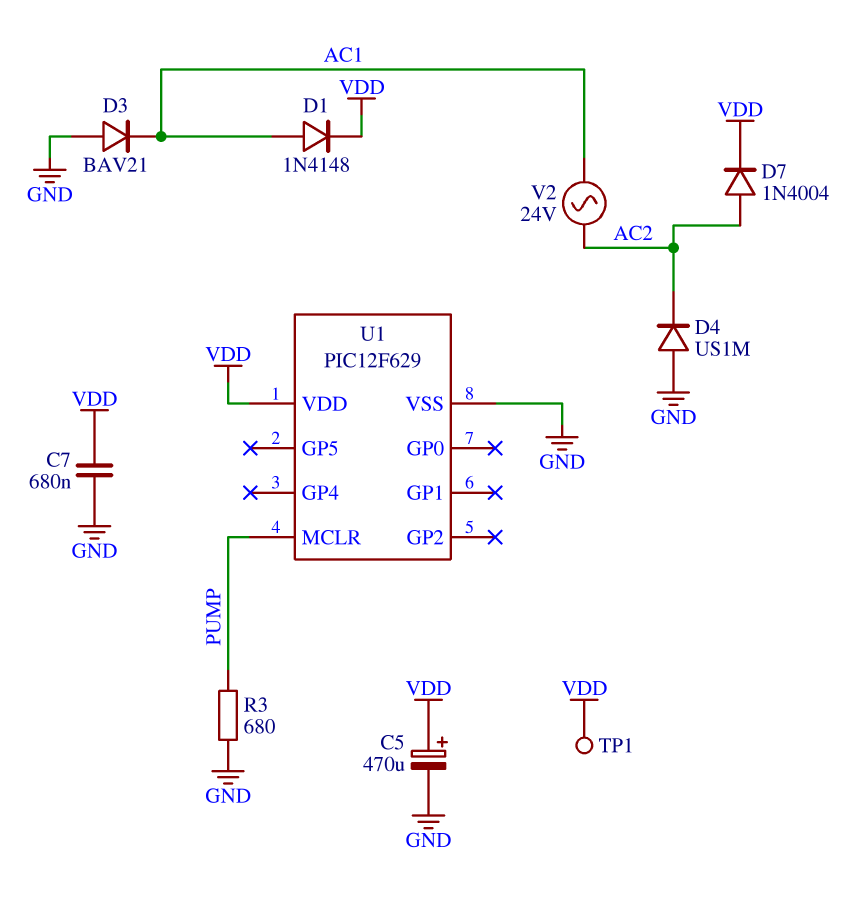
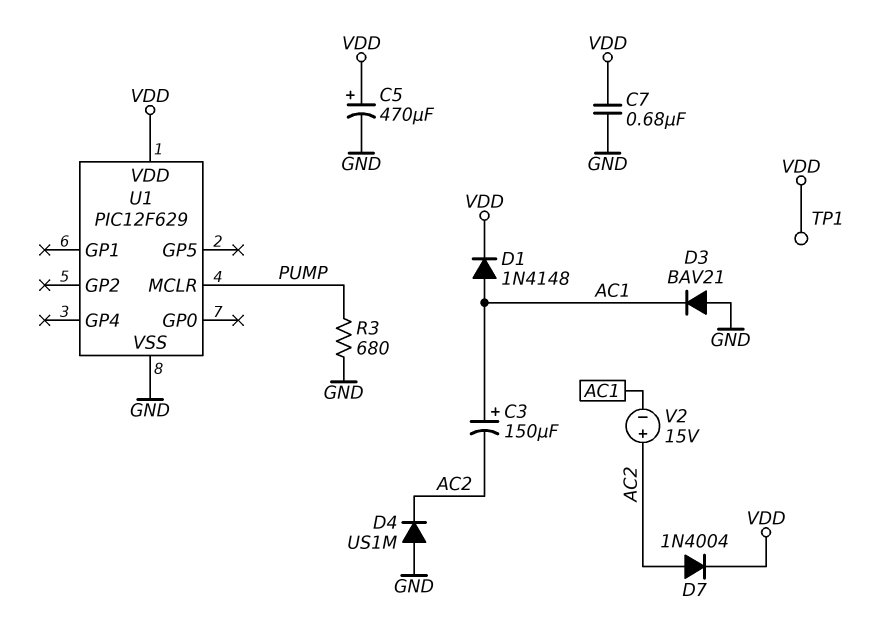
C3: none -> 150uF (plus AC1, minus AC2)
V2: AC 24V (AC1, AC2) -> 15V (plus AC2, minus AC1)

